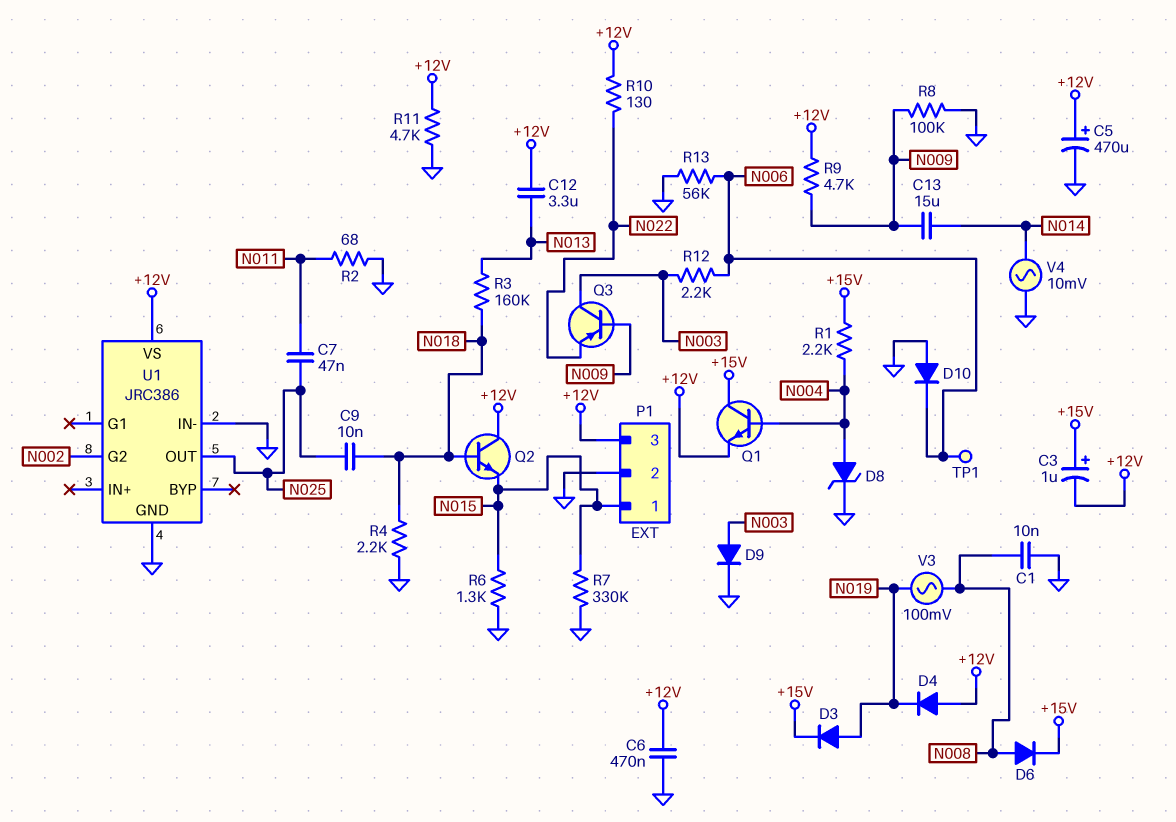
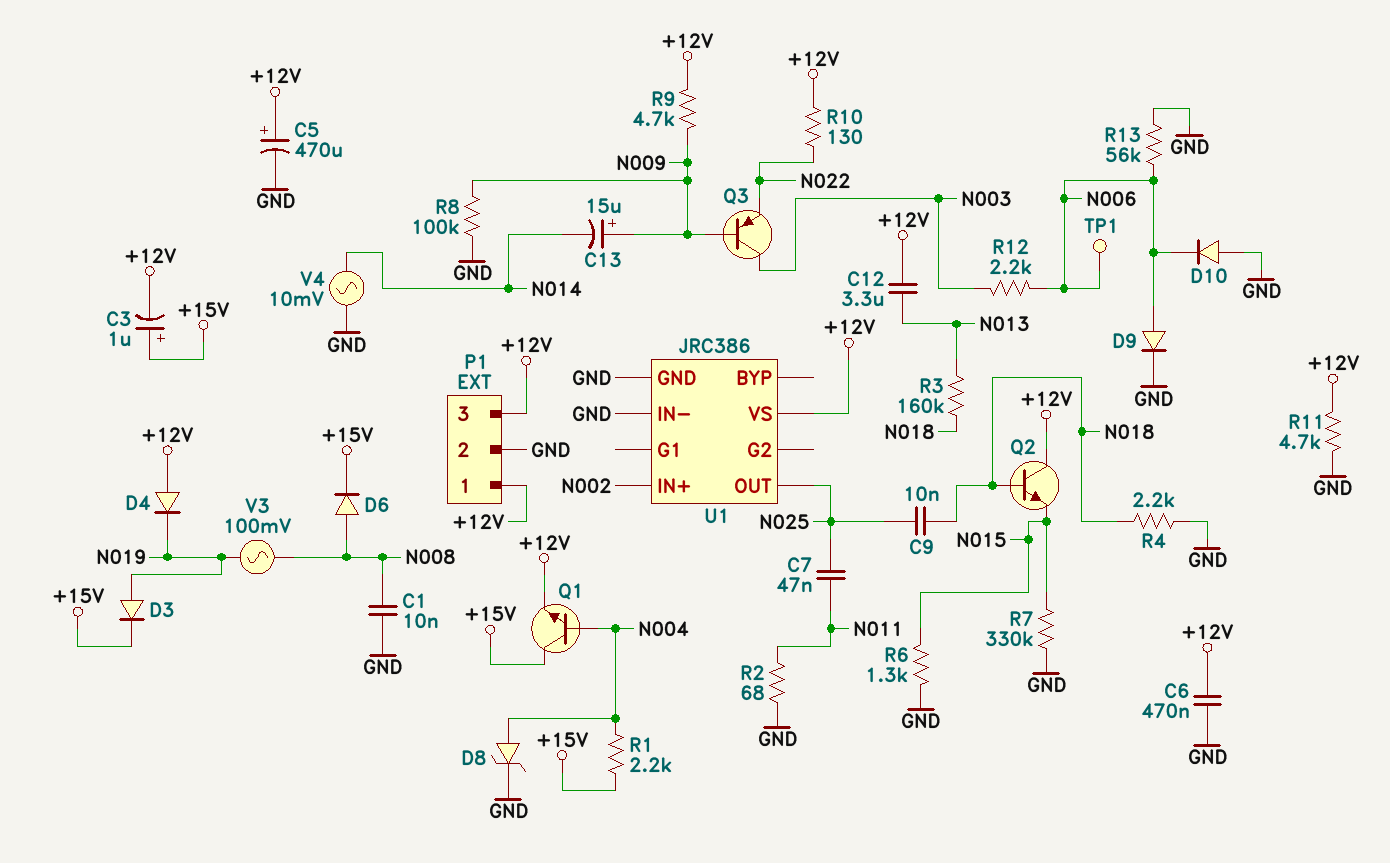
C13: 15uF (N009, N014) -> 15uF (plus N009, minus N014)
D9: diode (A N003, K GND) -> diode (A N006, K GND)
P1 pin 1: N015 -> +12V
U1 pin G2: N002 -> none
U1 pin IN+: none -> N002

